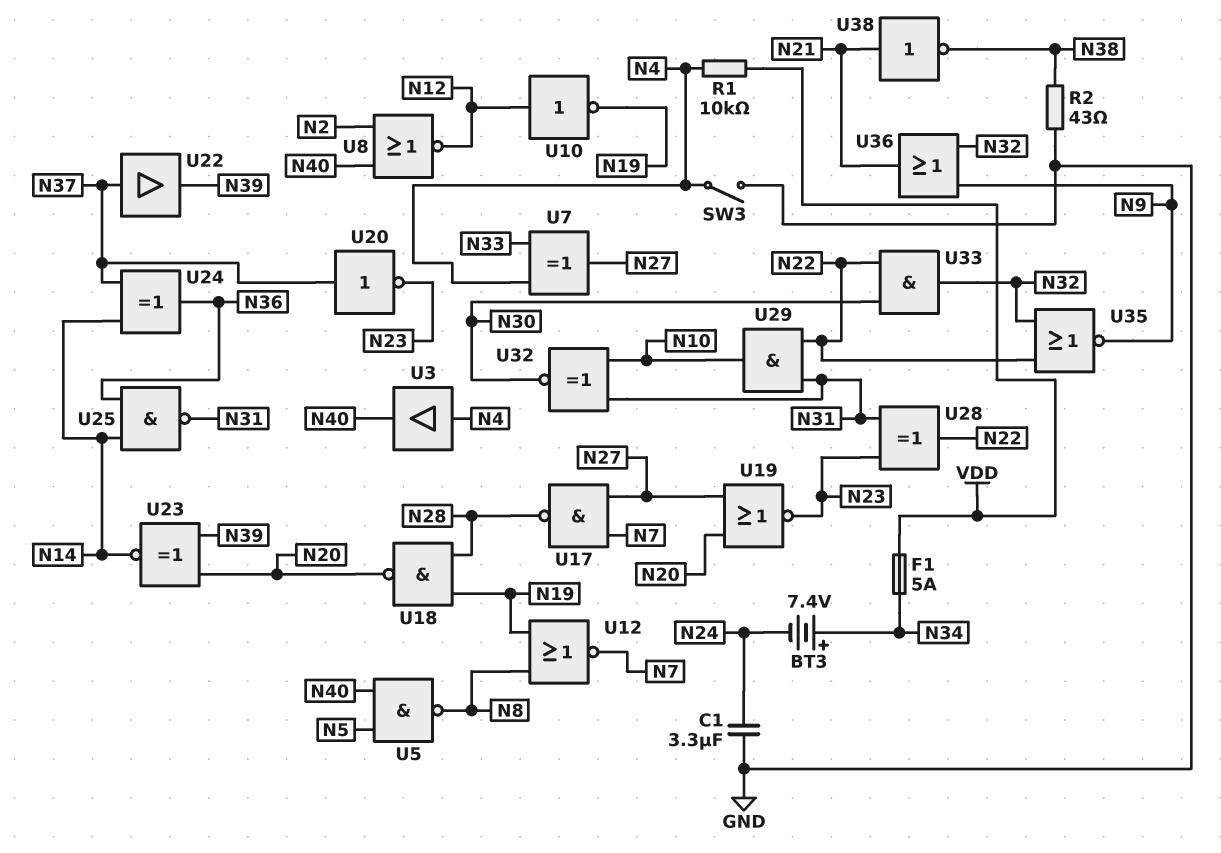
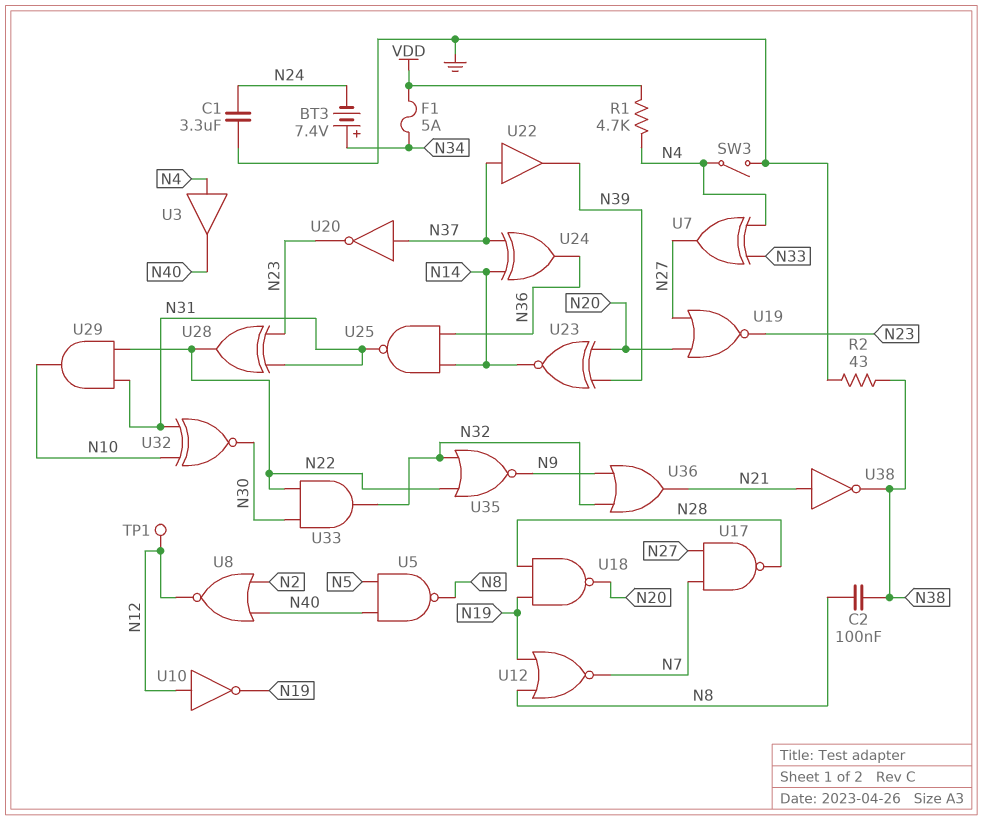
C2: none -> 100nF (N8, N38)
R1: 10k (N4, VDD) -> 4.7k (N4, VDD)
TP1: none -> test point (N12)

